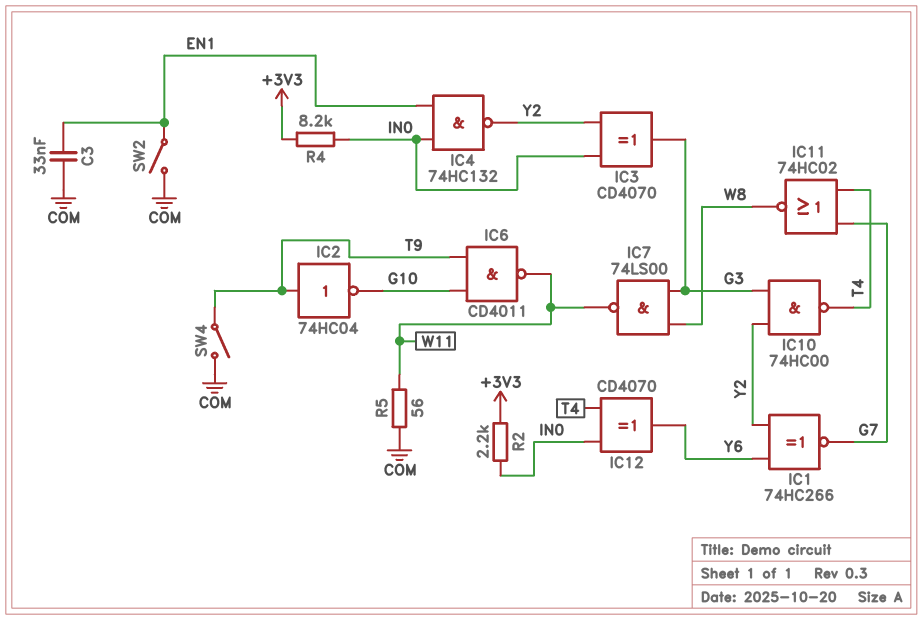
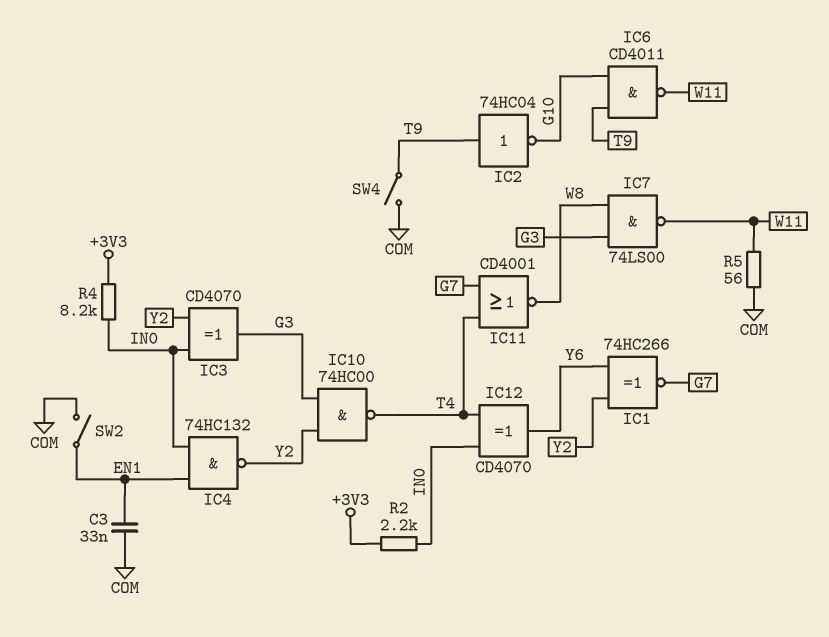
IC11: NOR 74HC02 (in G7, in T4, out W8) -> NOR CD4001 (in G7, in T4, out W8)

